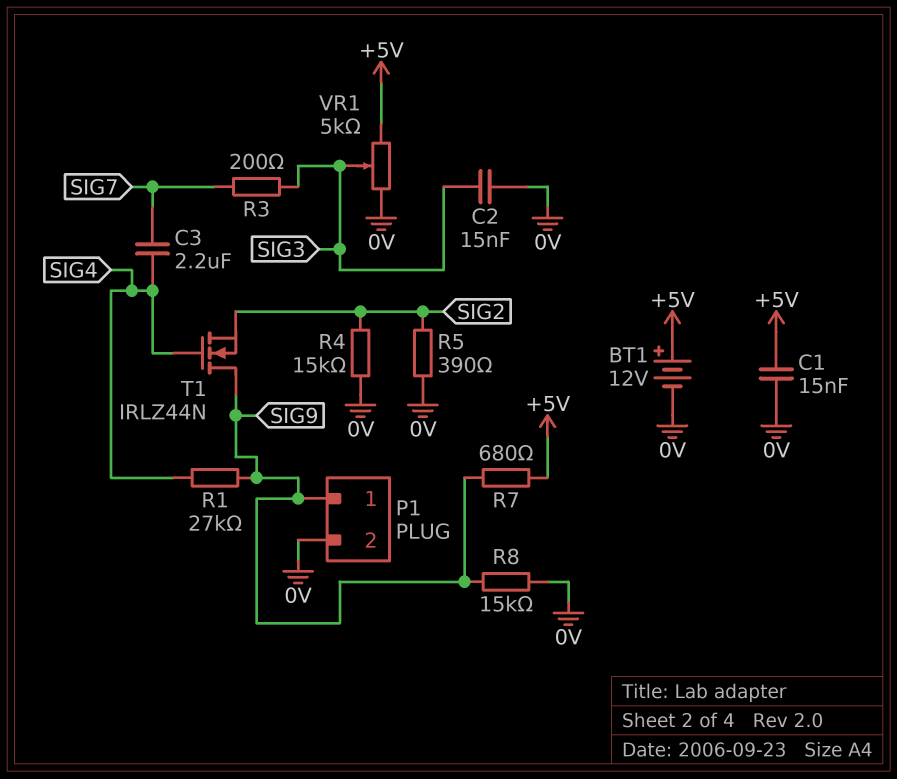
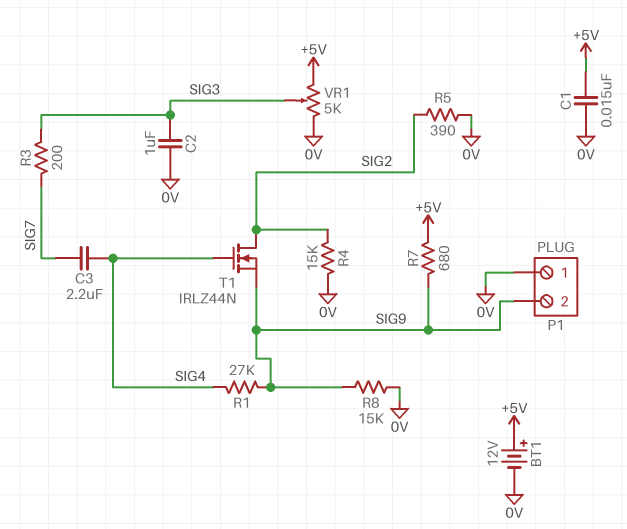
C2: 15nF (0V, SIG3) -> 1uF (0V, SIG3)
P1 pin 1: SIG9 -> 0V
P1 pin 2: 0V -> SIG9
T1: NMOS IRLZ44N (G SIG4, D SIG9, S SIG2) -> NMOS IRLZ44N (G SIG4, D SIG2, S SIG9)

